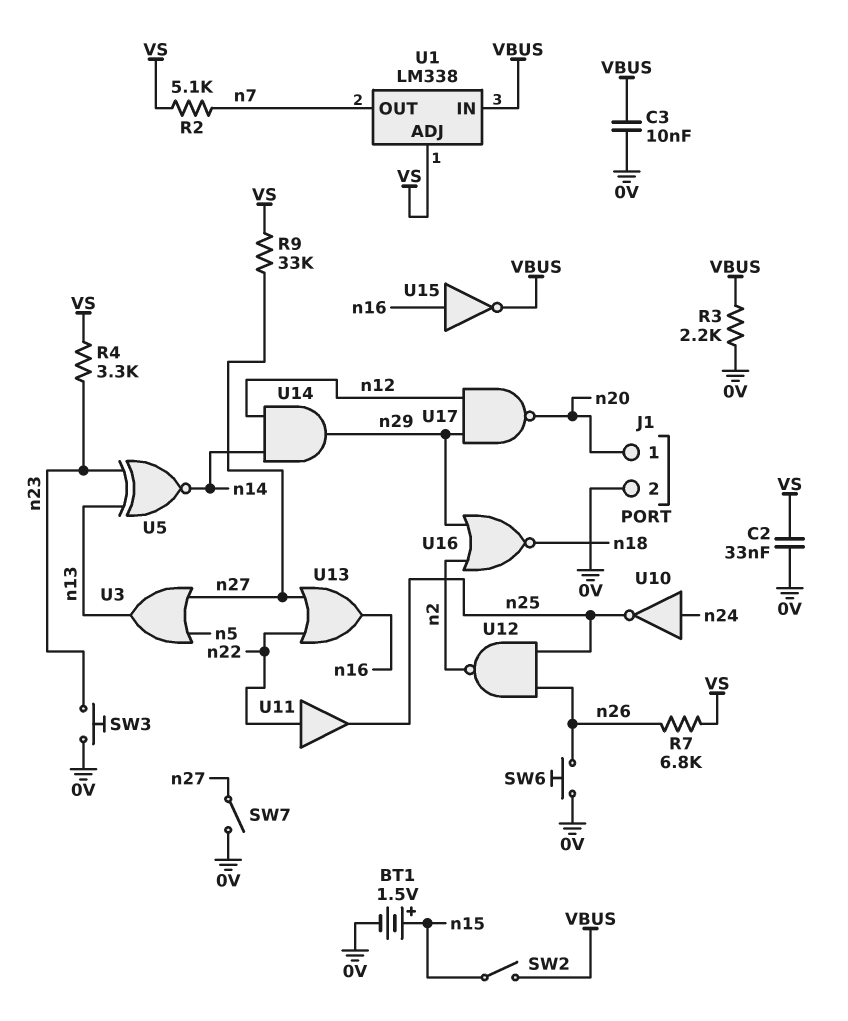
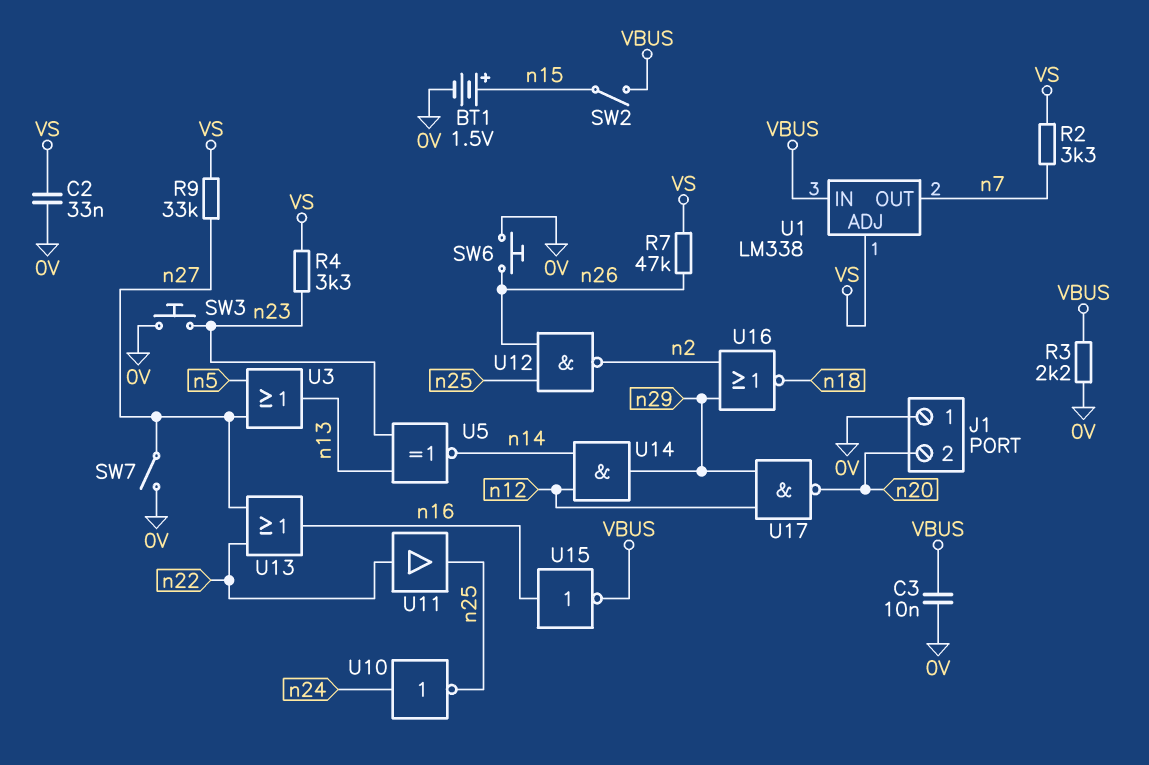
J1 pin 1: n20 -> 0V
J1 pin 2: 0V -> n20
R2: 5.1k (VS, n7) -> 3.3k (VS, n7)
R7: 6.8k (VS, n26) -> 47k (VS, n26)

